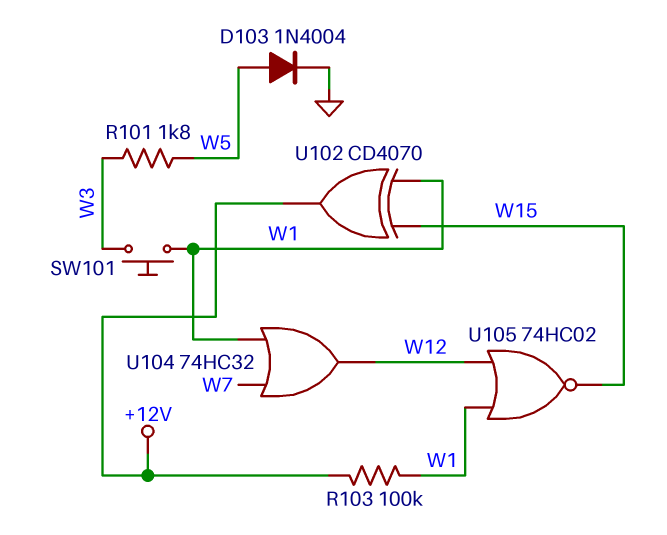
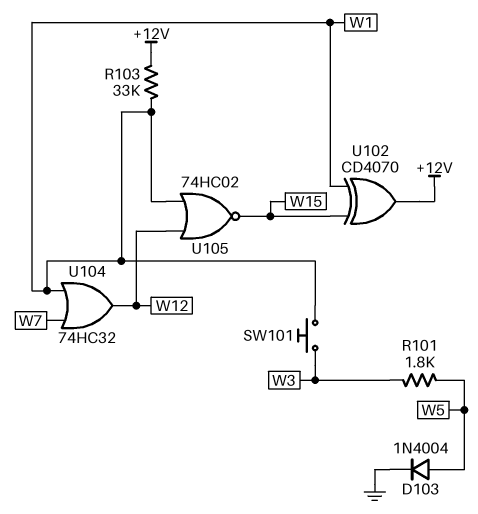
R103: 100k (+12V, W1) -> 33k (+12V, W1)

